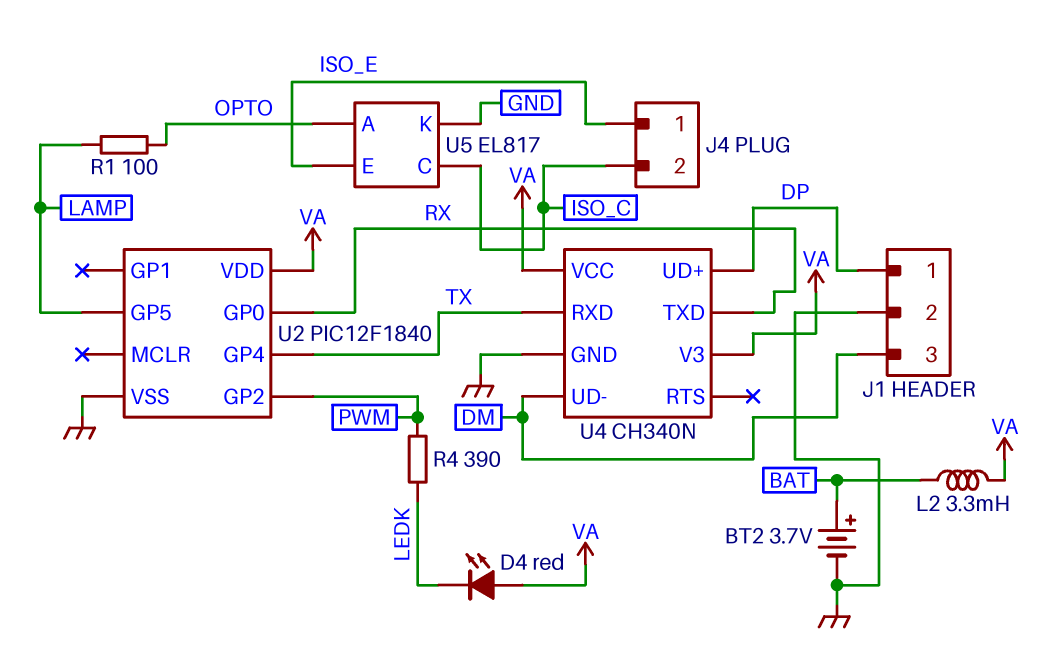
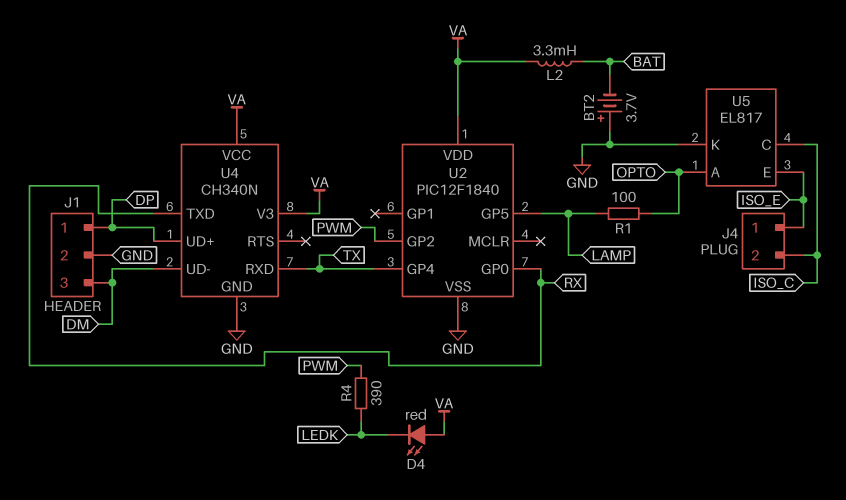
BT2: 3.7V (plus BAT, minus GND) -> 3.7V (plus GND, minus BAT)

